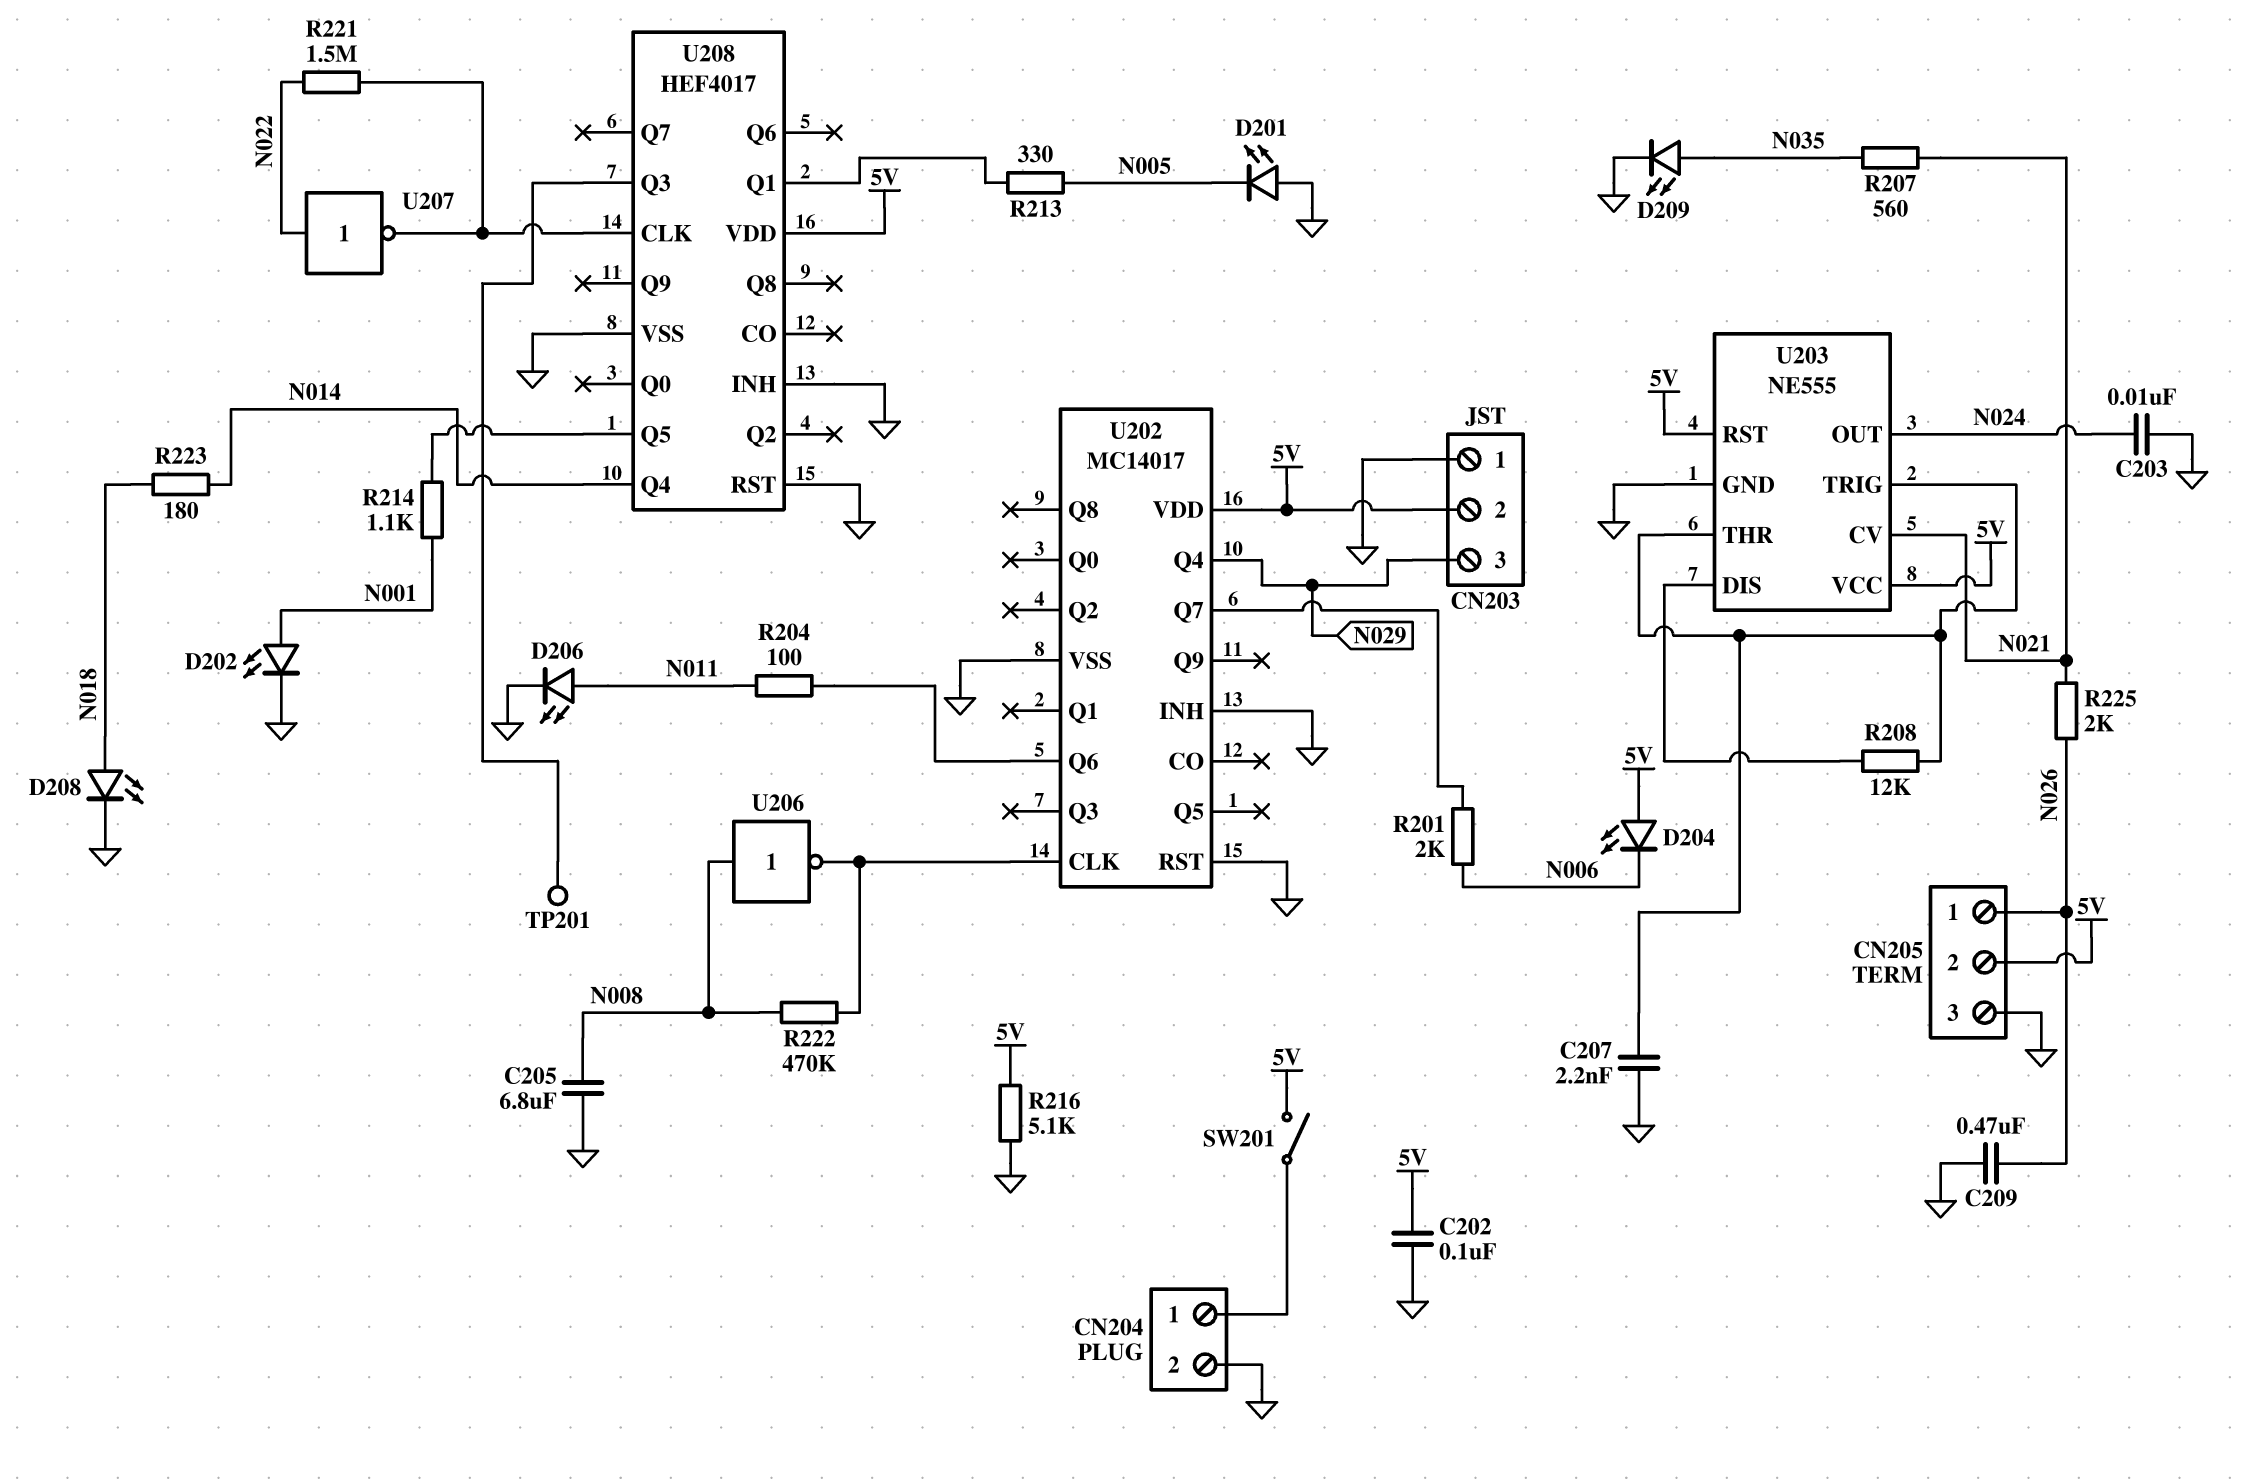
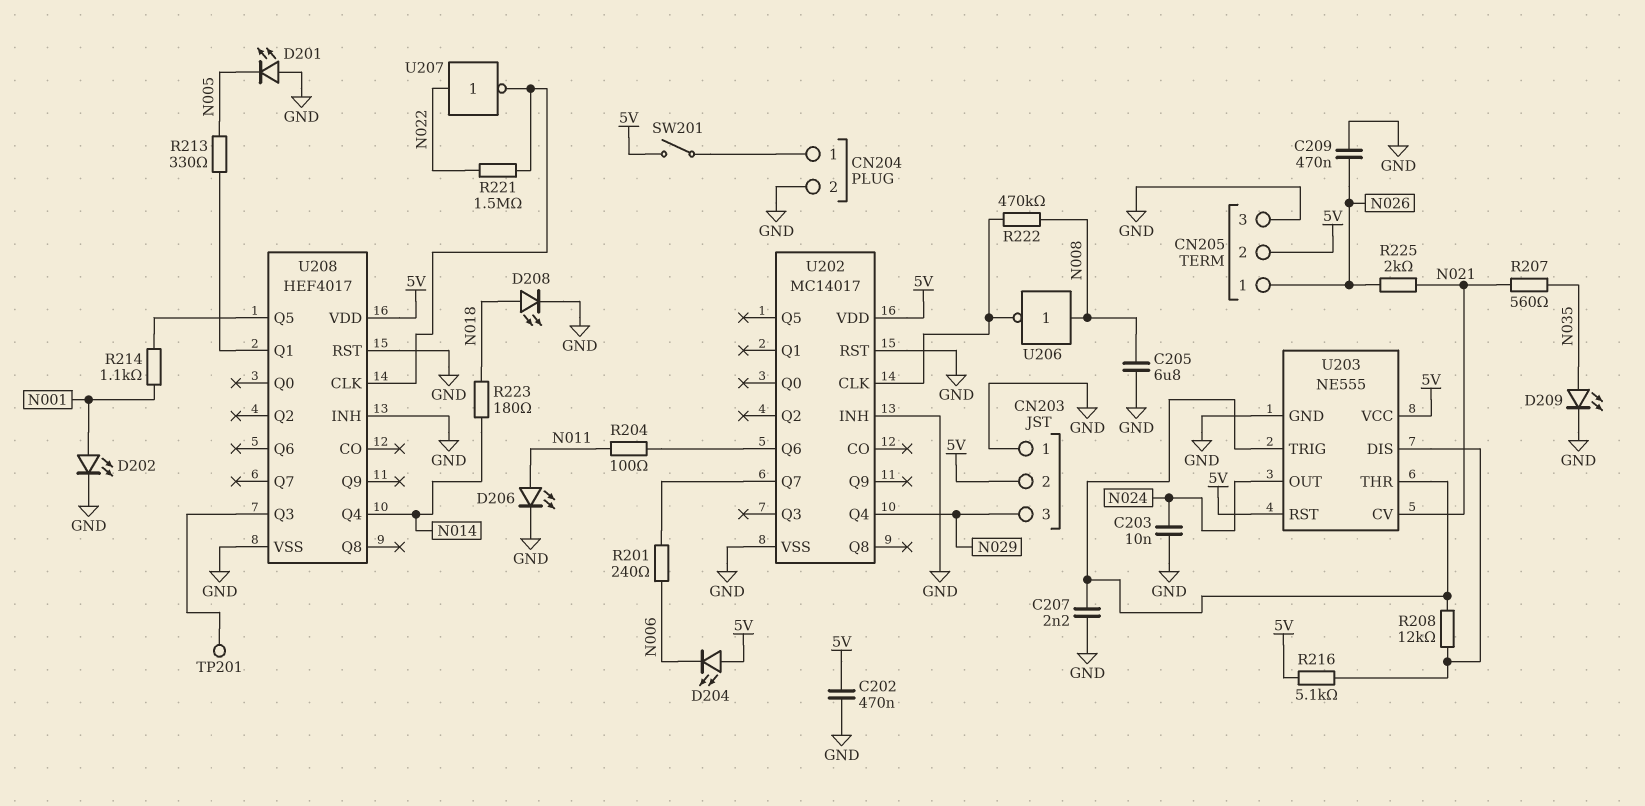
C202: 100nF (5V, GND) -> 470nF (5V, GND)
R201: 2k (N006, U202/Q7) -> 240 (N006, U202/Q7)
R216: 5.1k (5V, GND) -> 5.1k (5V, U203/DIS)

